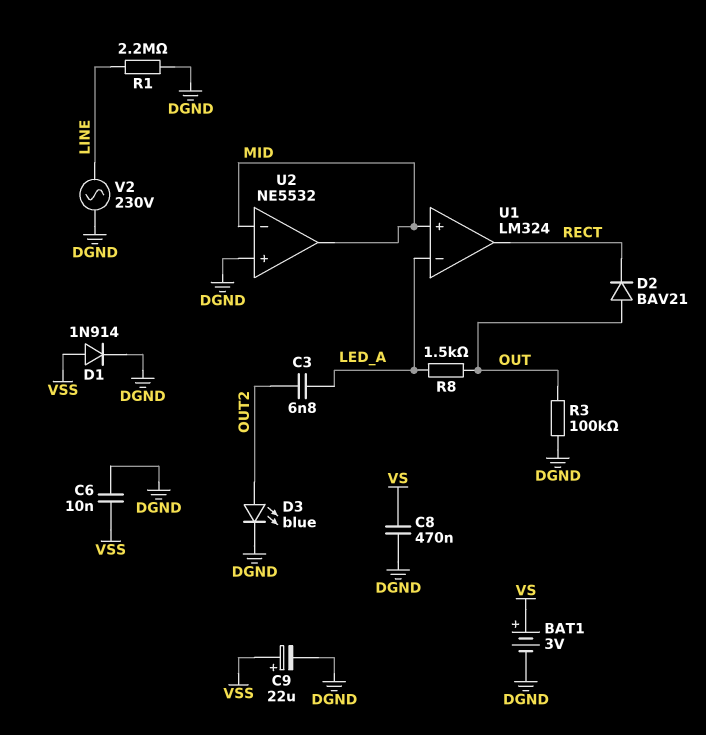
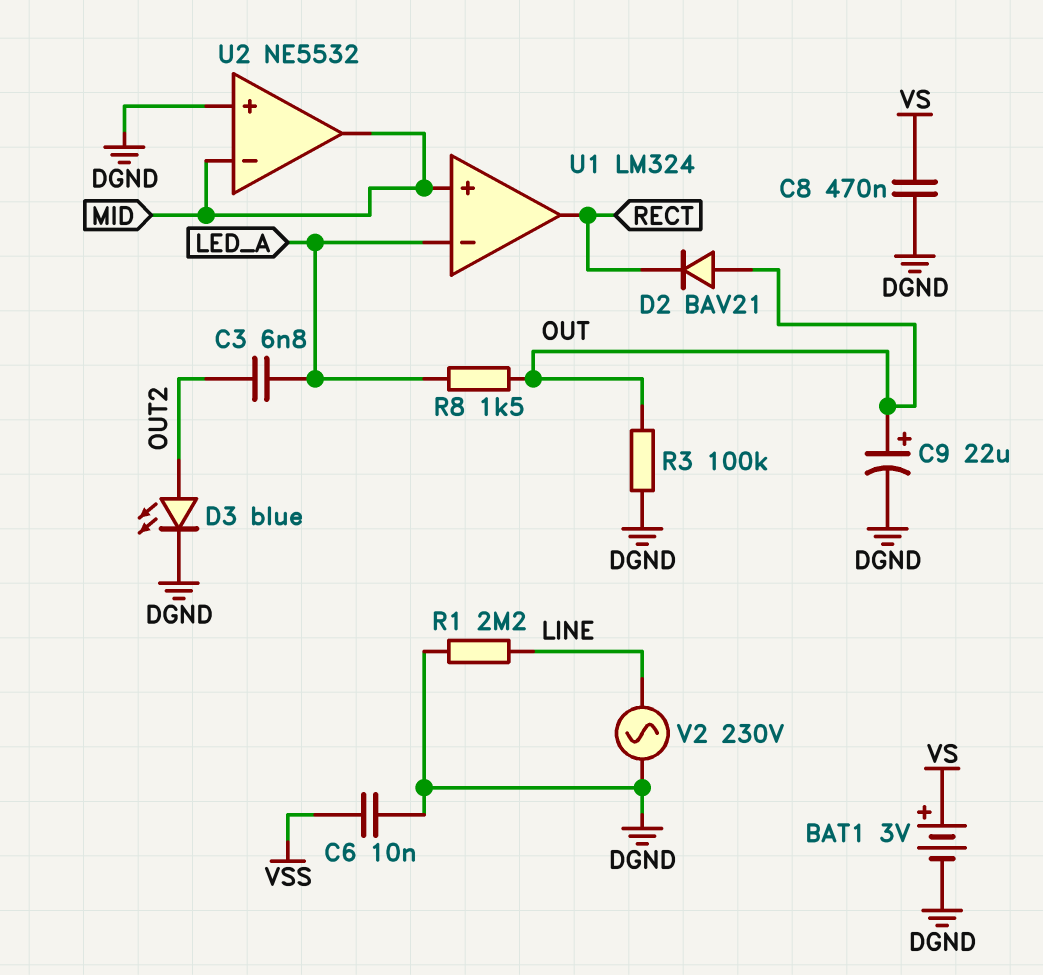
C9: 22uF (plus VSS, minus DGND) -> 22uF (plus OUT, minus DGND)
D1: diode 1N914 (A VSS, K DGND) -> none

